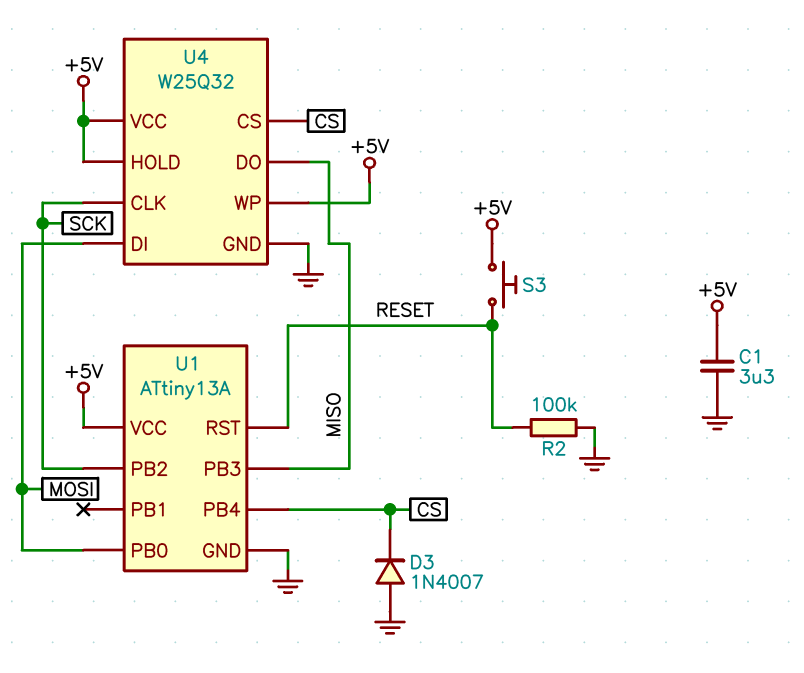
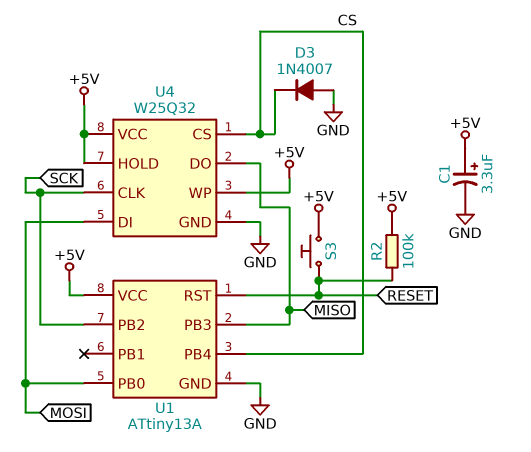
C1: 3.3uF (+5V, GND) -> 3.3uF (plus +5V, minus GND)
R2: 100k (GND, RESET) -> 100k (+5V, RESET)

